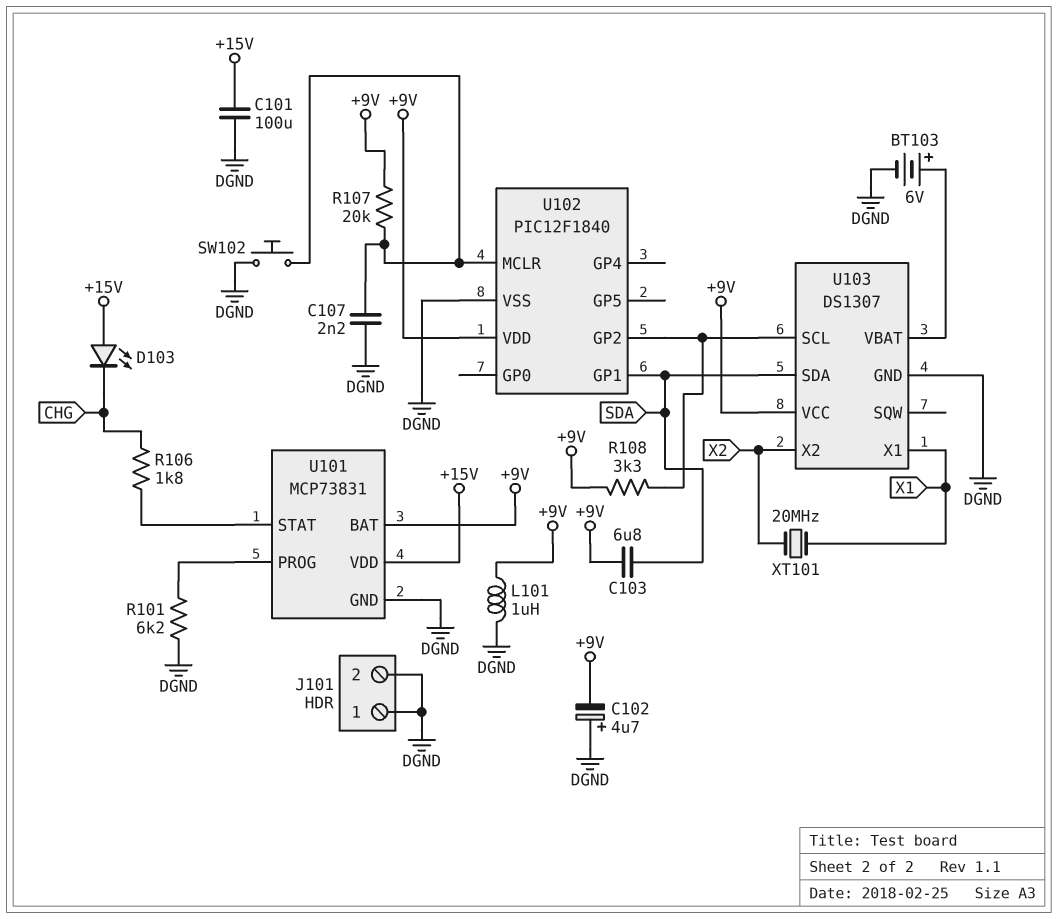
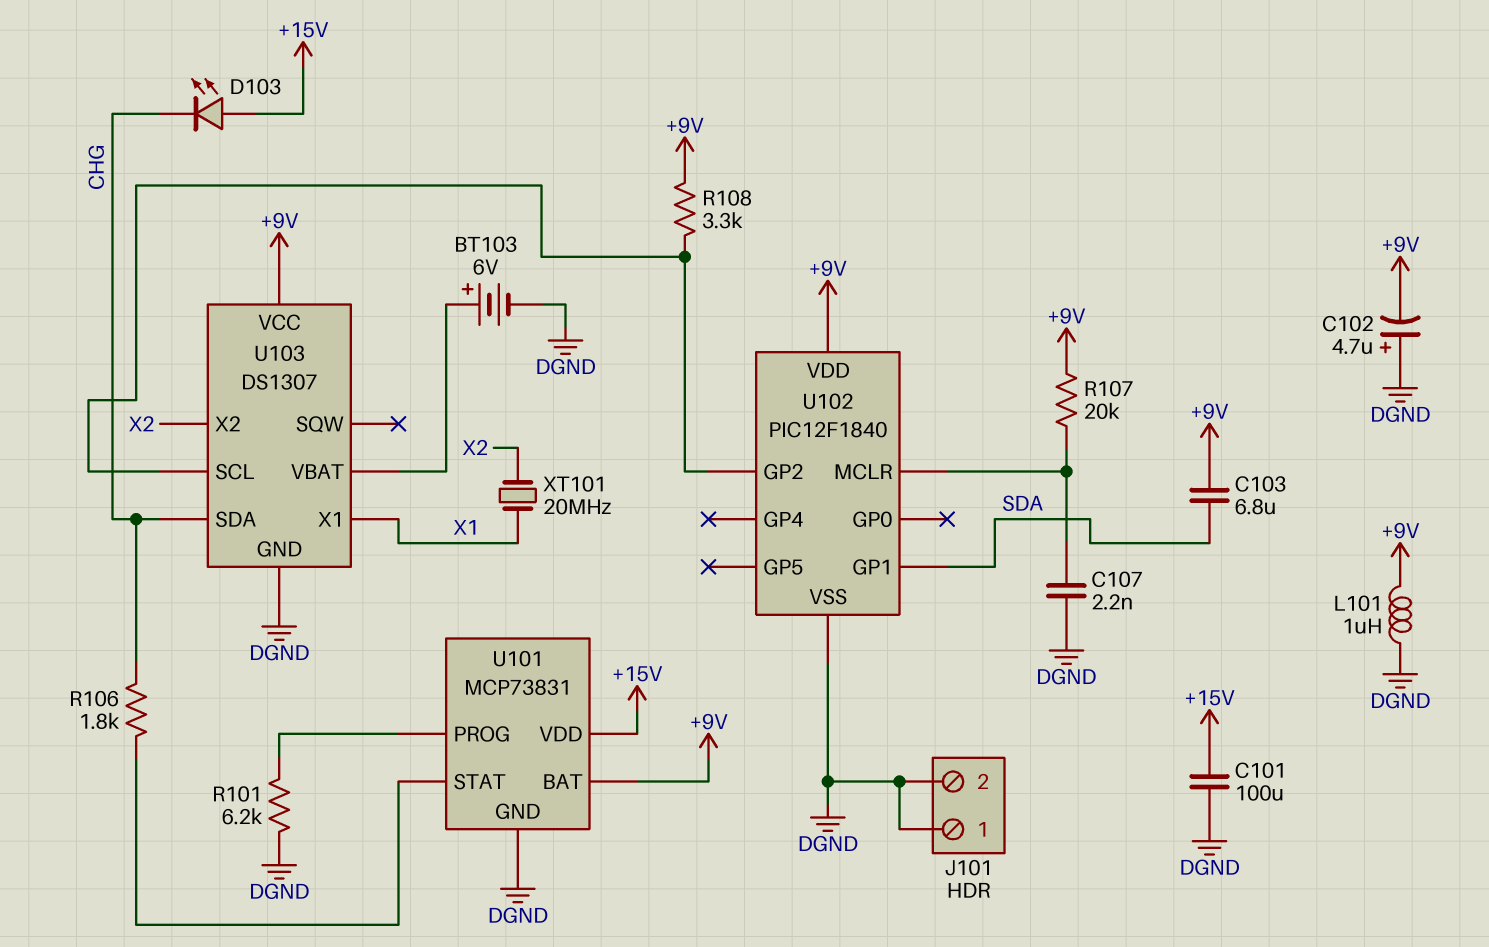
SW102: button (DGND, U102/MCLR) -> none
U103 pin SDA: SDA -> CHG

